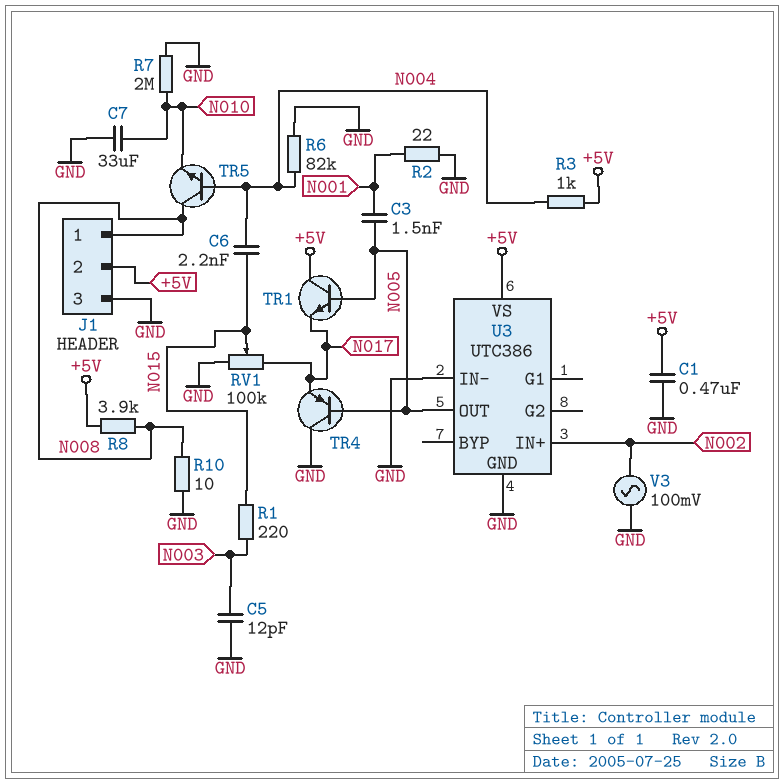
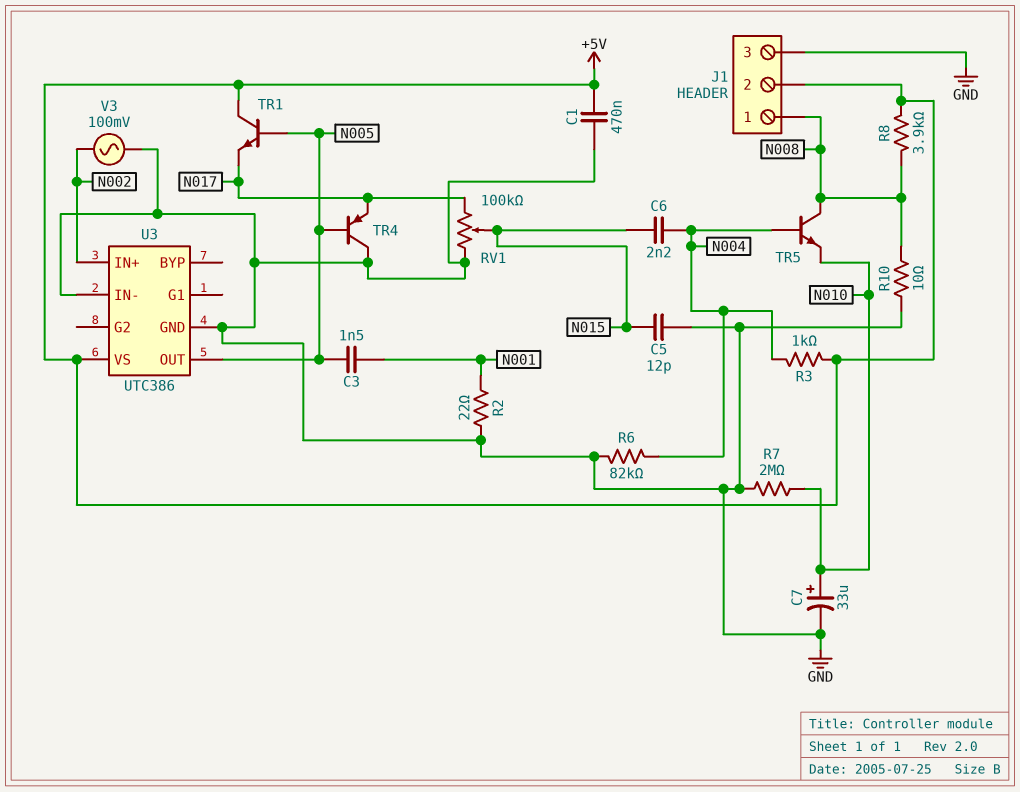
C5: 12pF (GND, N003) -> 12pF (GND, N015)
C7: 33uF (GND, N010) -> 33uF (plus N010, minus GND)
R1: 220 (N003, N015) -> none

